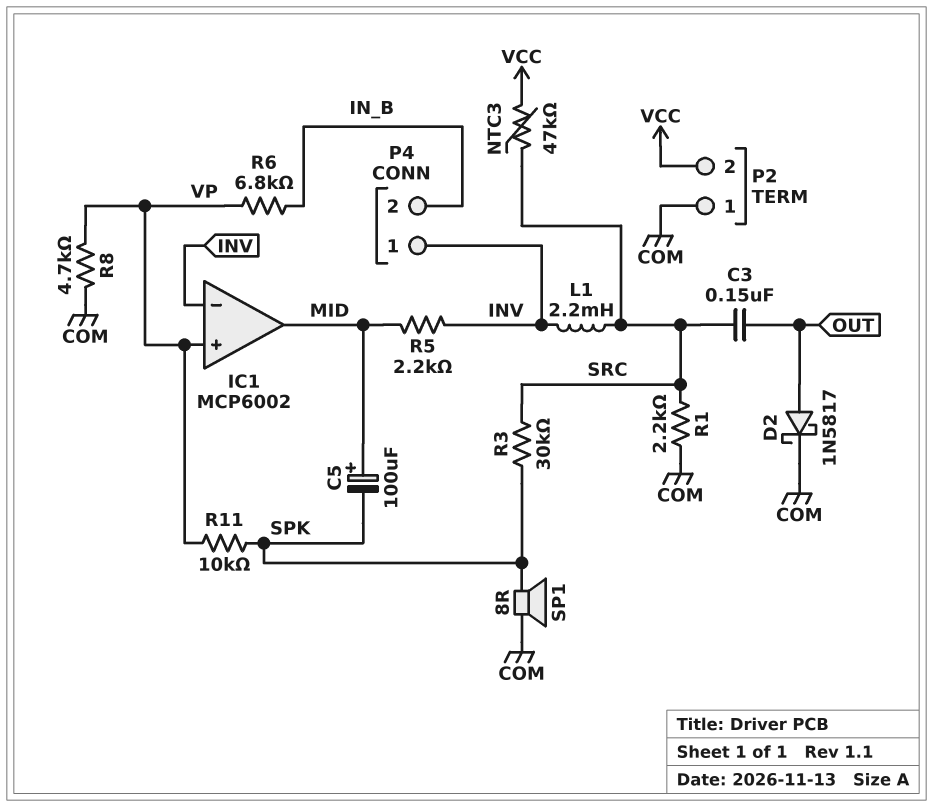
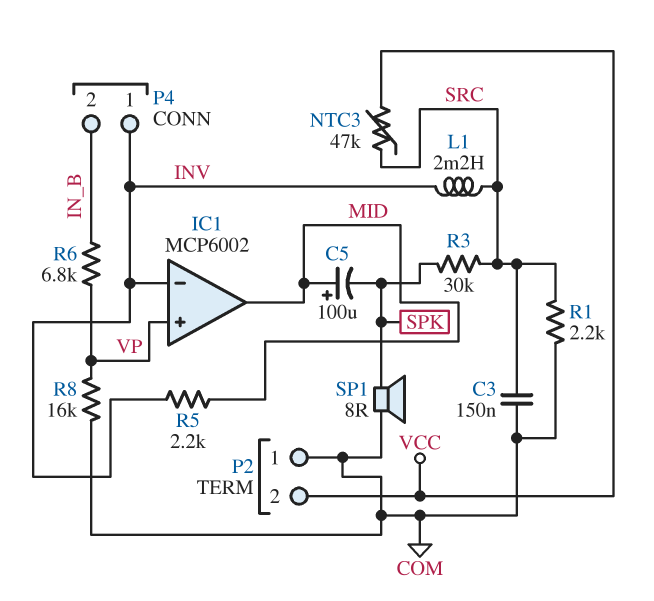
C3: 150nF (OUT, SRC) -> 150nF (COM, SRC)
D2: schottky 1N5817 (A OUT, K COM) -> none
R8: 4.7k (COM, VP) -> 16k (COM, VP)
R11: 10k (SPK, VP) -> none

